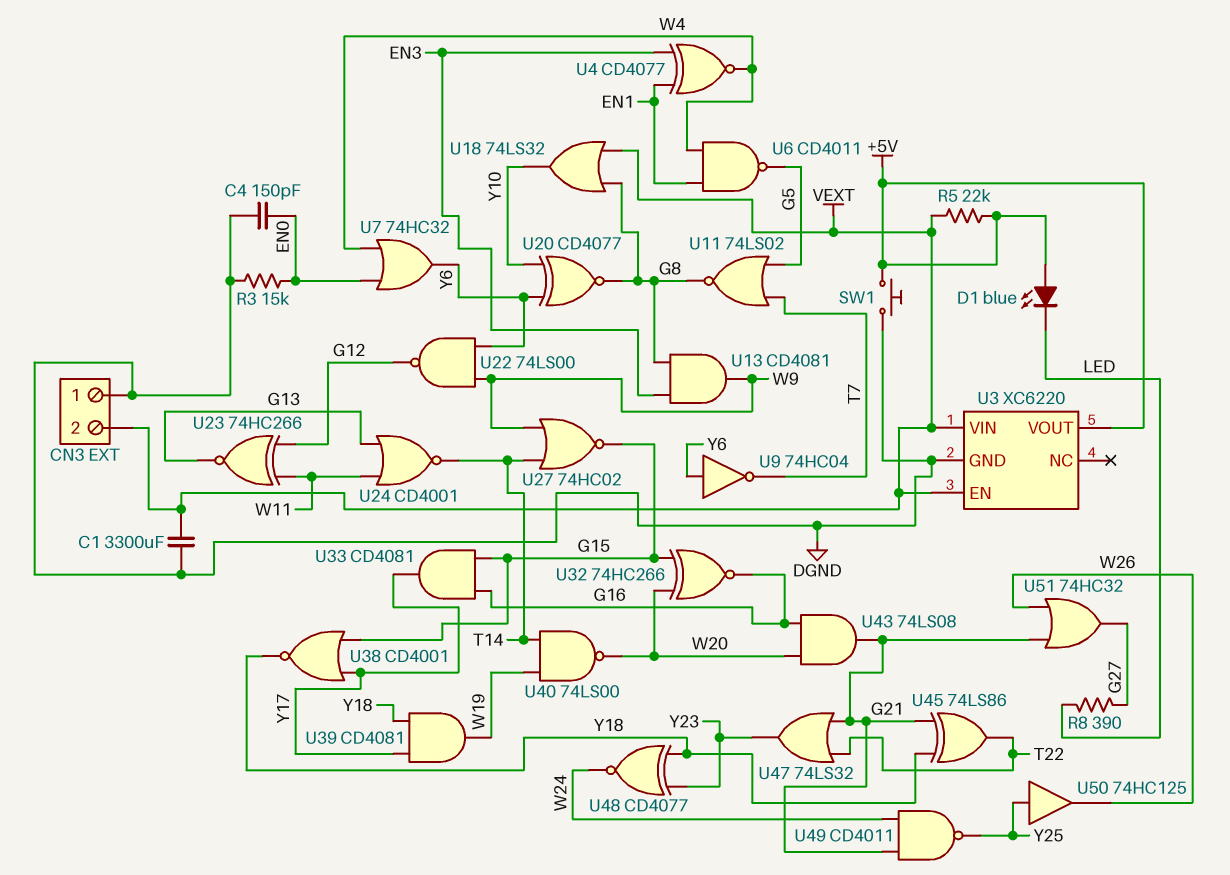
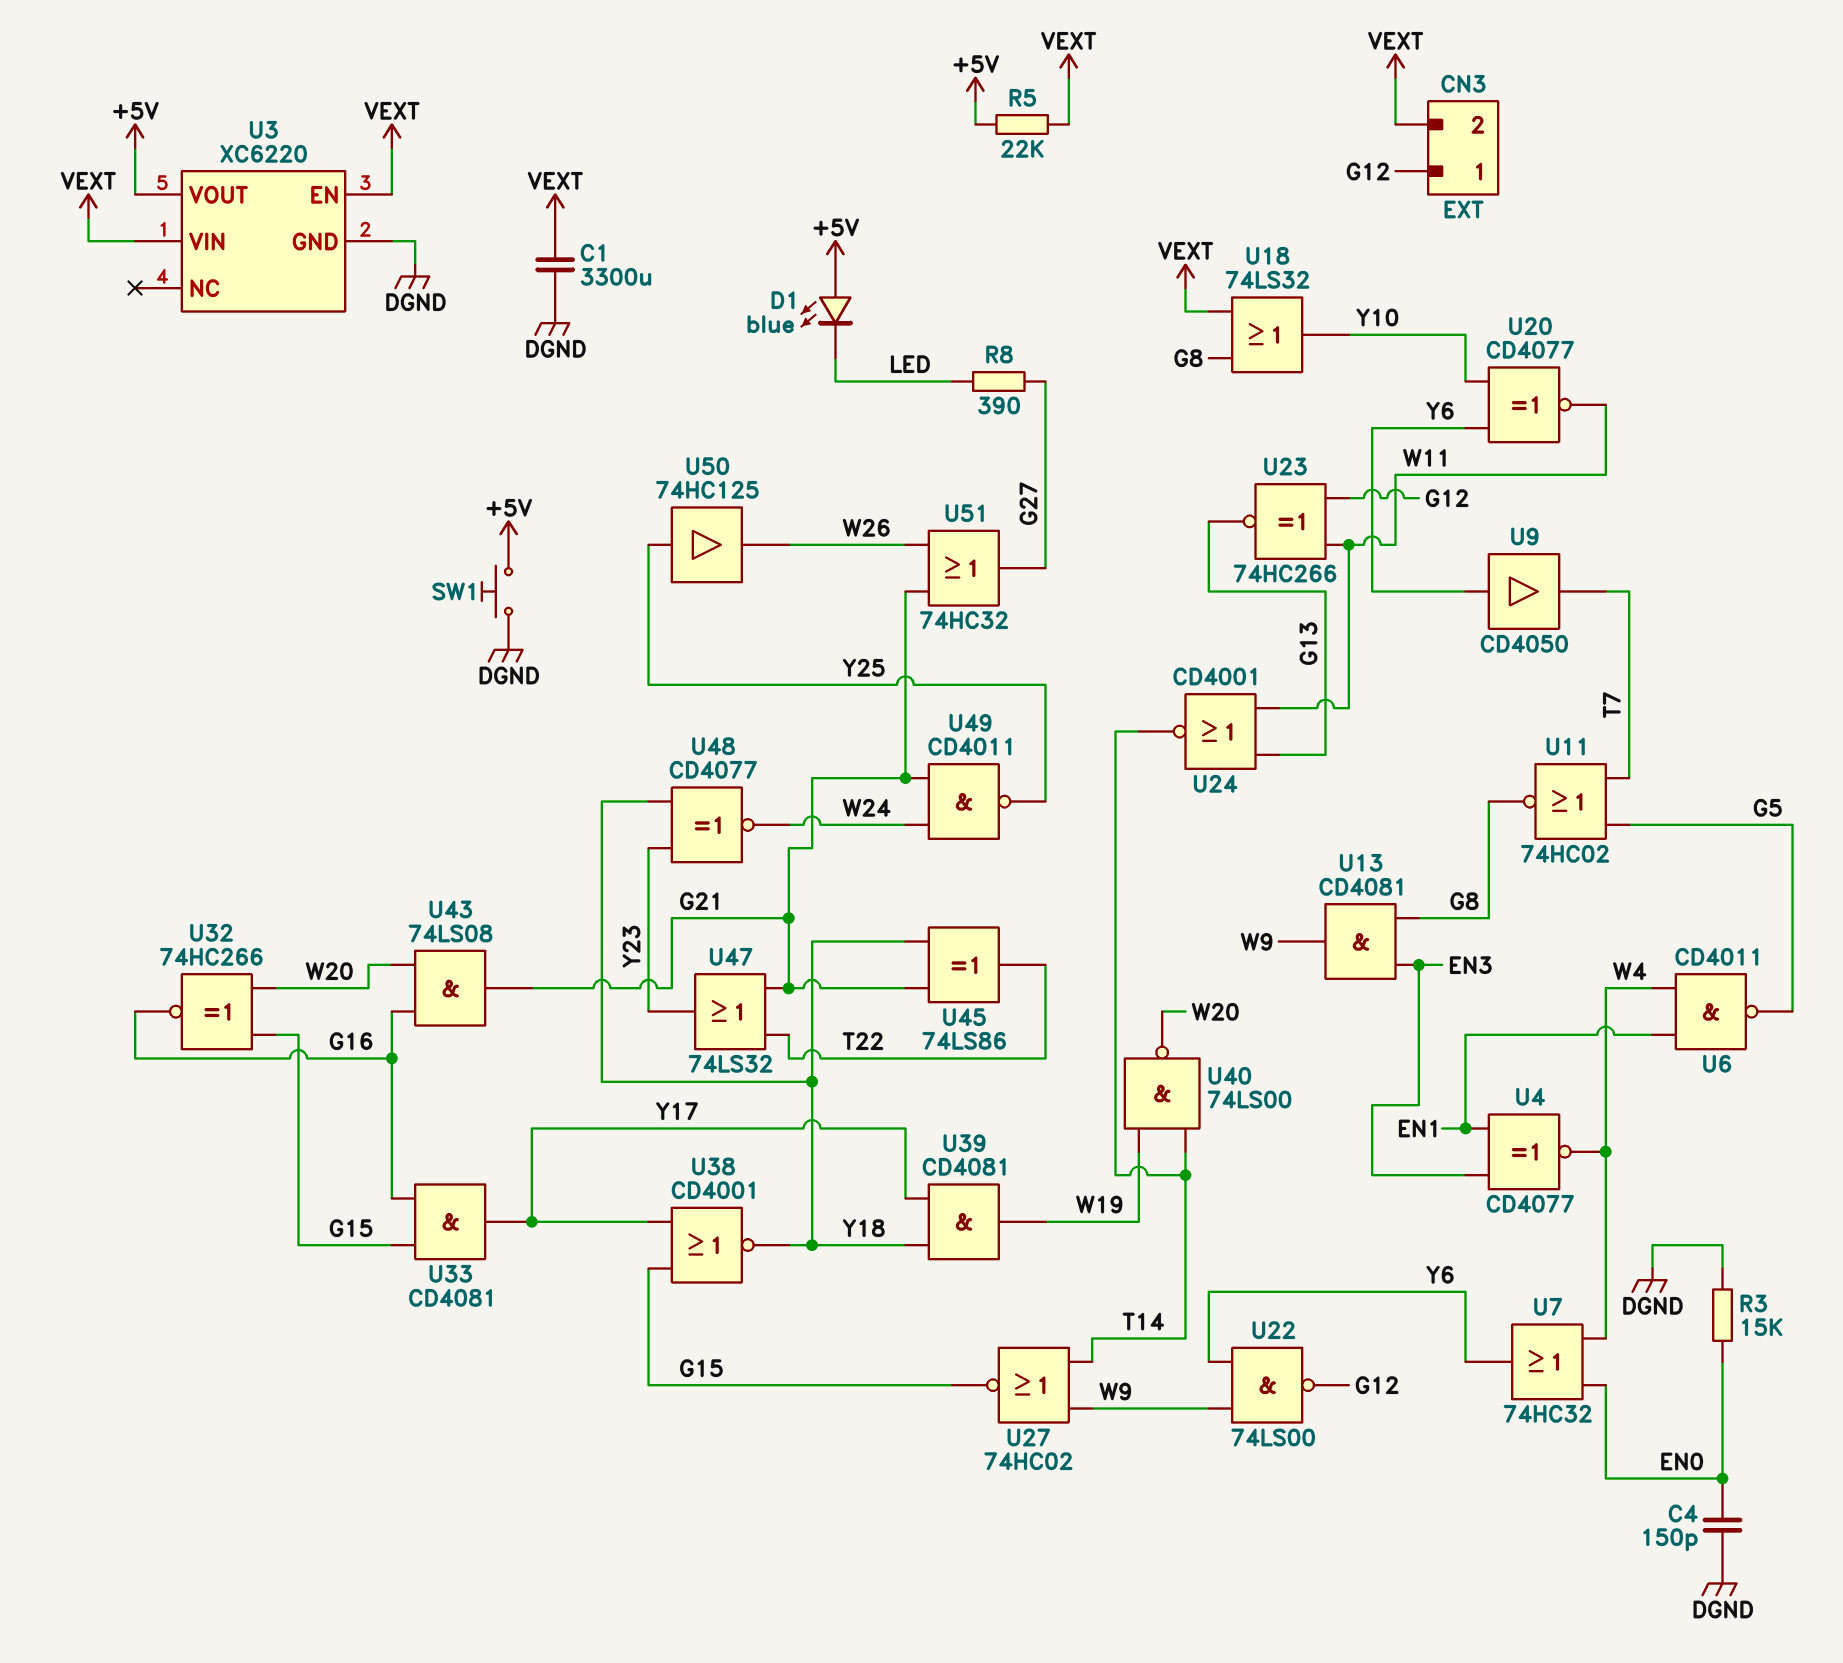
CN3 pin 1: DGND -> G12
U9: NOT 74HC04 (in Y6, out T7) -> buffer CD4050 (in Y6, out T7)
U11: NOR 74LS02 (in G5, in T7, out G8) -> NOR 74HC02 (in G5, in T7, out G8)
U20: XNOR CD4077 (in Y6, in Y10, out G8) -> XNOR CD4077 (in Y6, in Y10, out W11)

